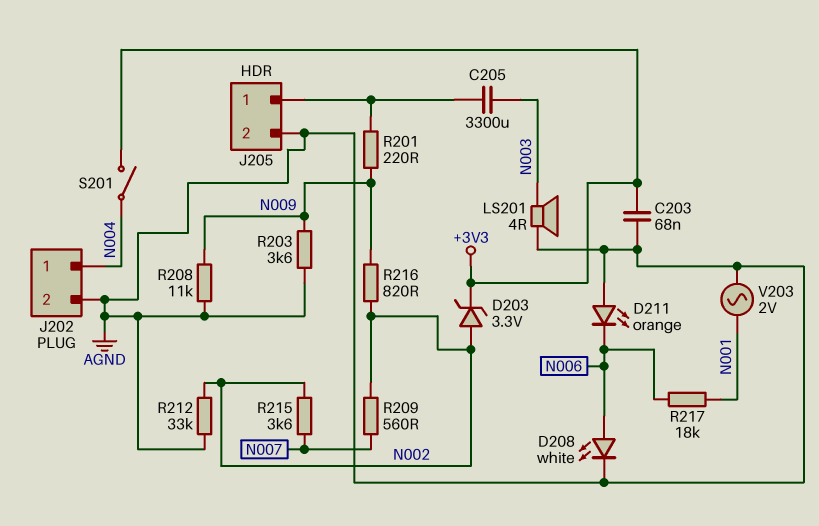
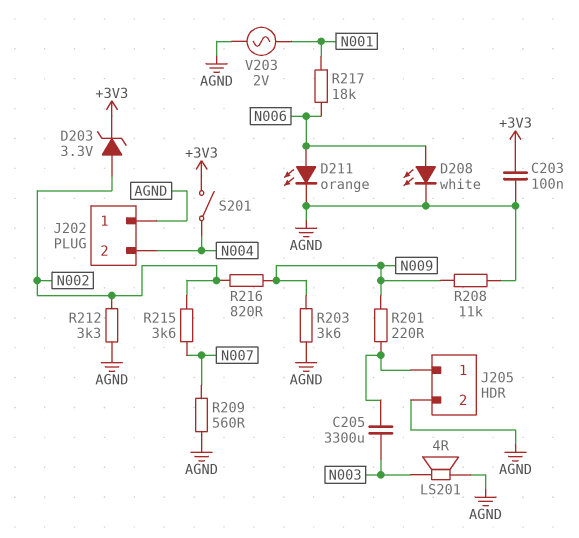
C203: 68nF (+3V3, AGND) -> 100nF (+3V3, AGND)
D211: LED orange (A AGND, K N006) -> LED orange (A N006, K AGND)
J202 pin 1: N004 -> AGND
J202 pin 2: AGND -> N004
R209: 560 (N002, N007) -> 560 (AGND, N007)
R212: 33k (AGND, N002) -> 3.3k (AGND, N002)

